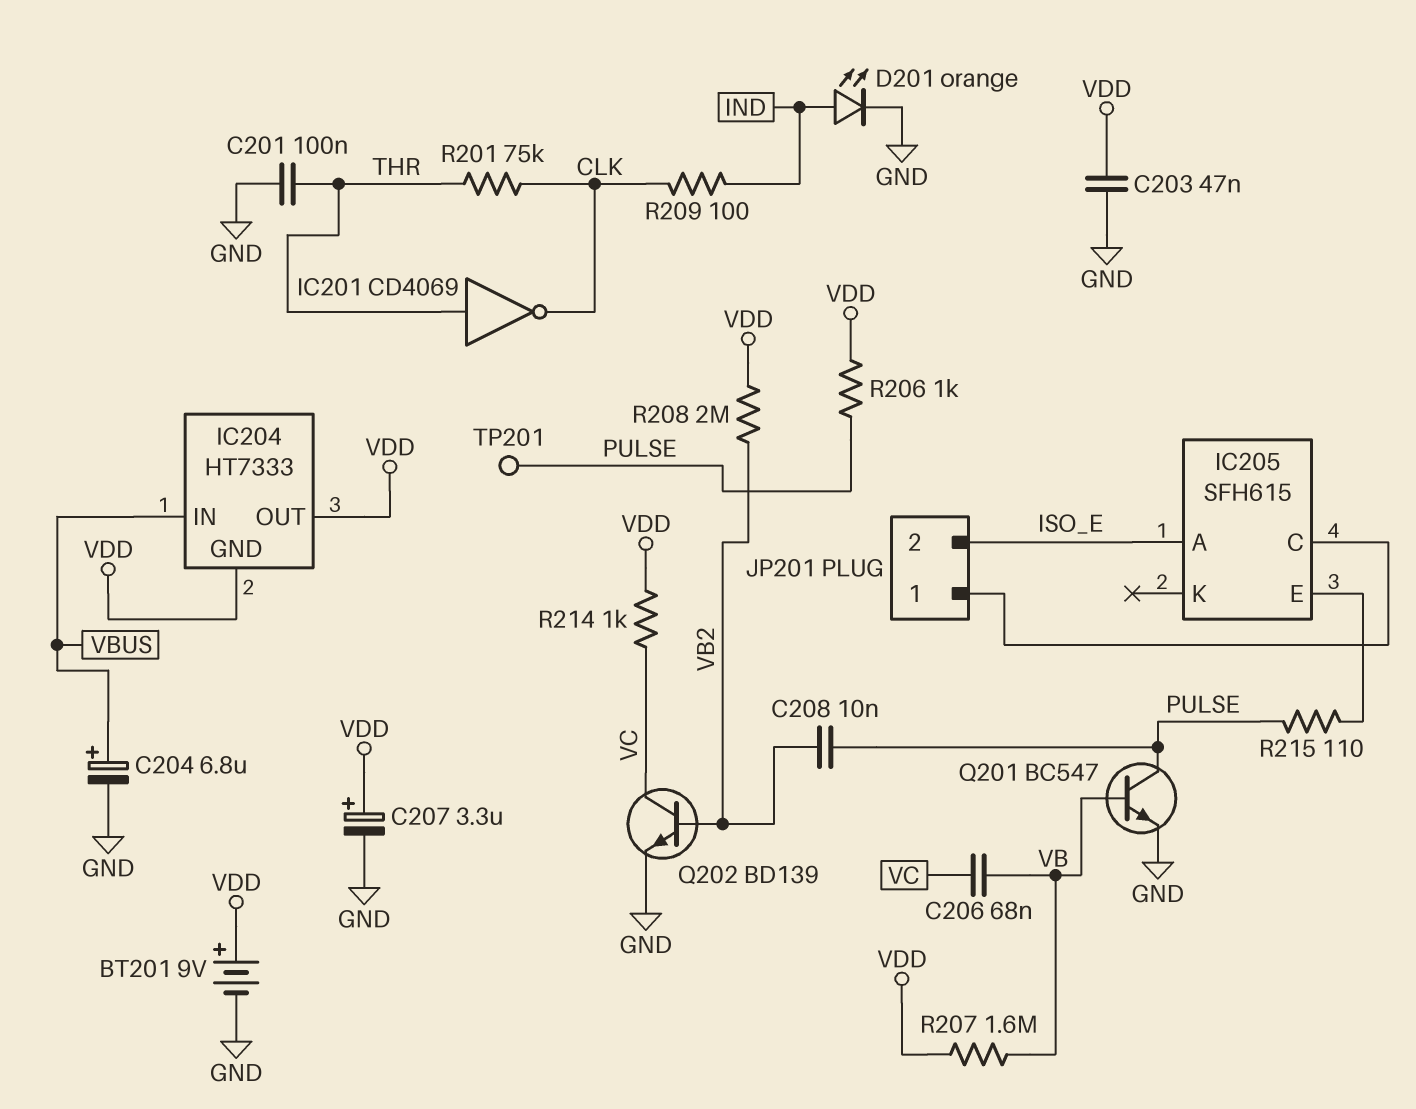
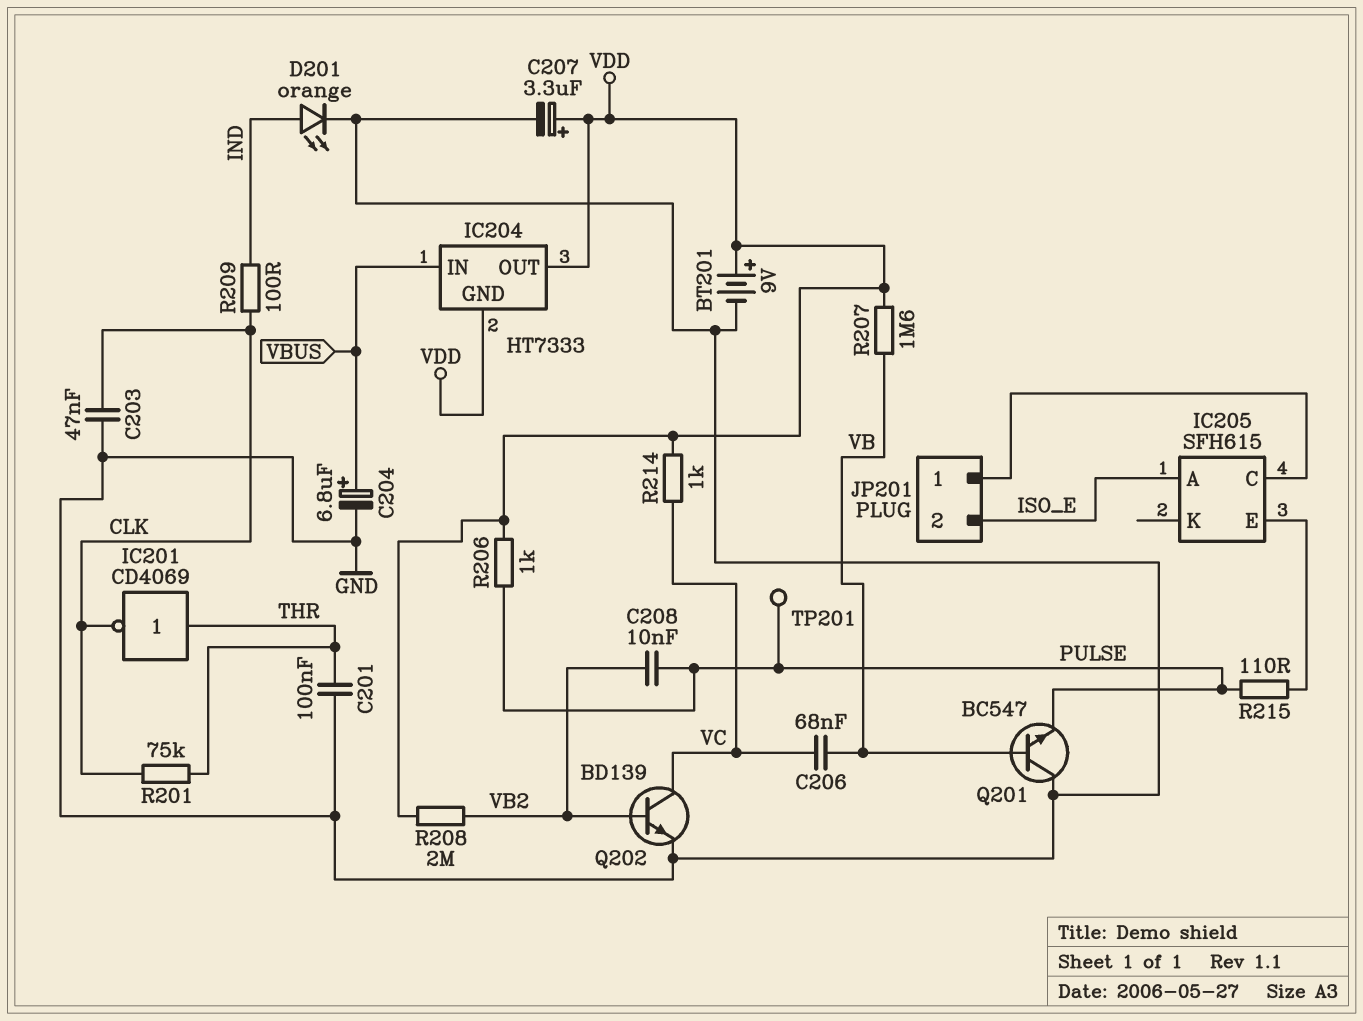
C203: 47nF (GND, VDD) -> 47nF (CLK, GND)
Q201: NPN BC547 (B VB, C PULSE, E GND) -> NPN BC547 (B VB, C GND, E PULSE)

